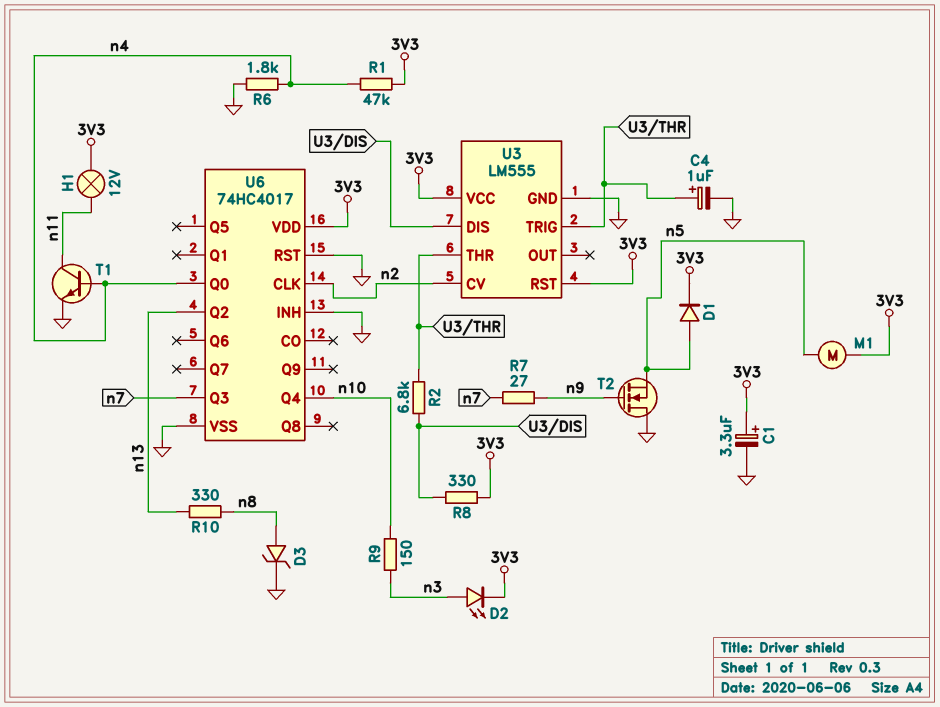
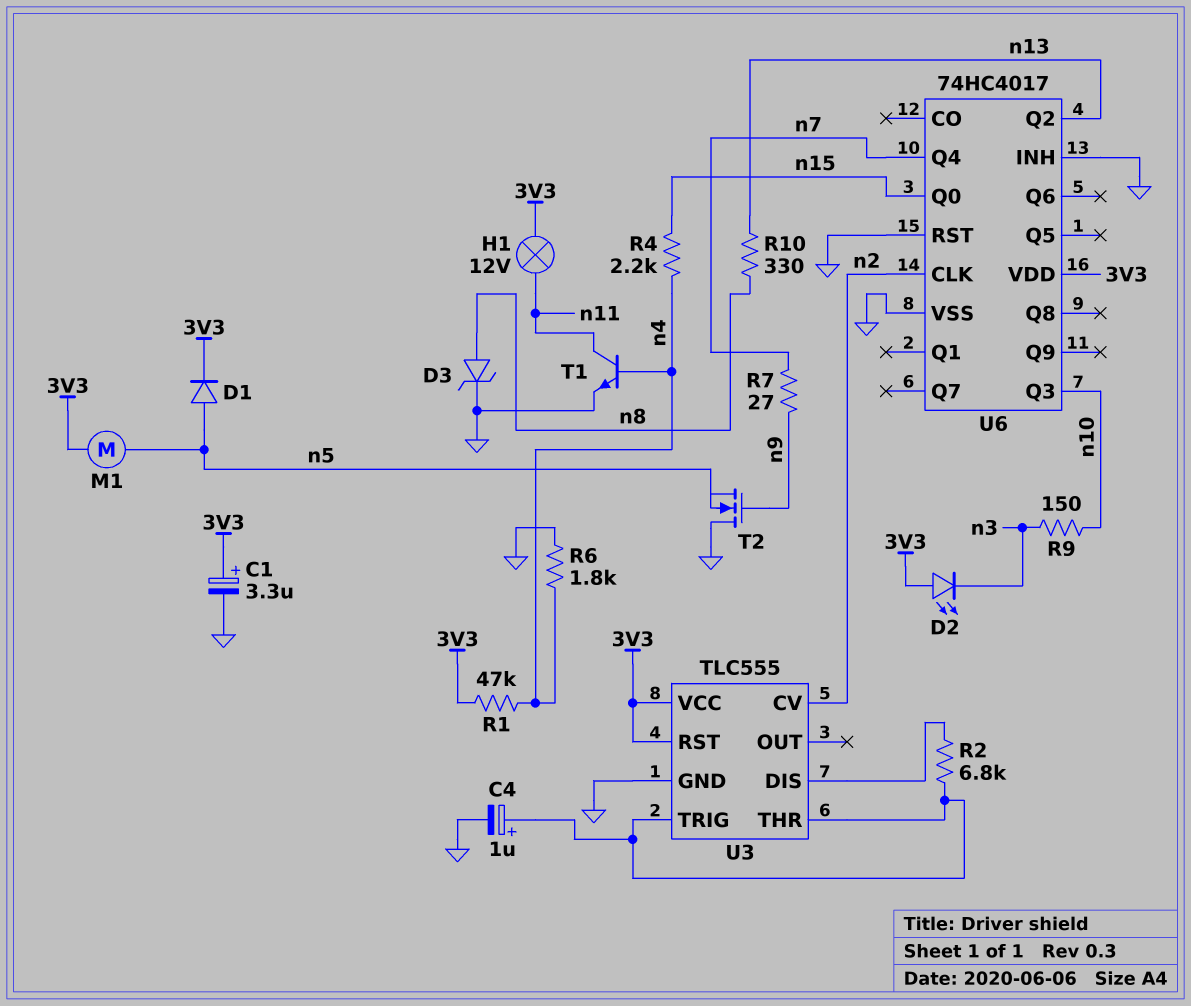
D2: LED (A n3, K 3V3) -> LED (A 3V3, K n3)
R4: none -> 2.2k (n4, n15)
R8: 330 (3V3, U3/DIS) -> none
U3: LM555 -> TLC555
U6 pin Q0: n4 -> n15
U6 pin Q3: n7 -> n10
U6 pin Q4: n10 -> n7

